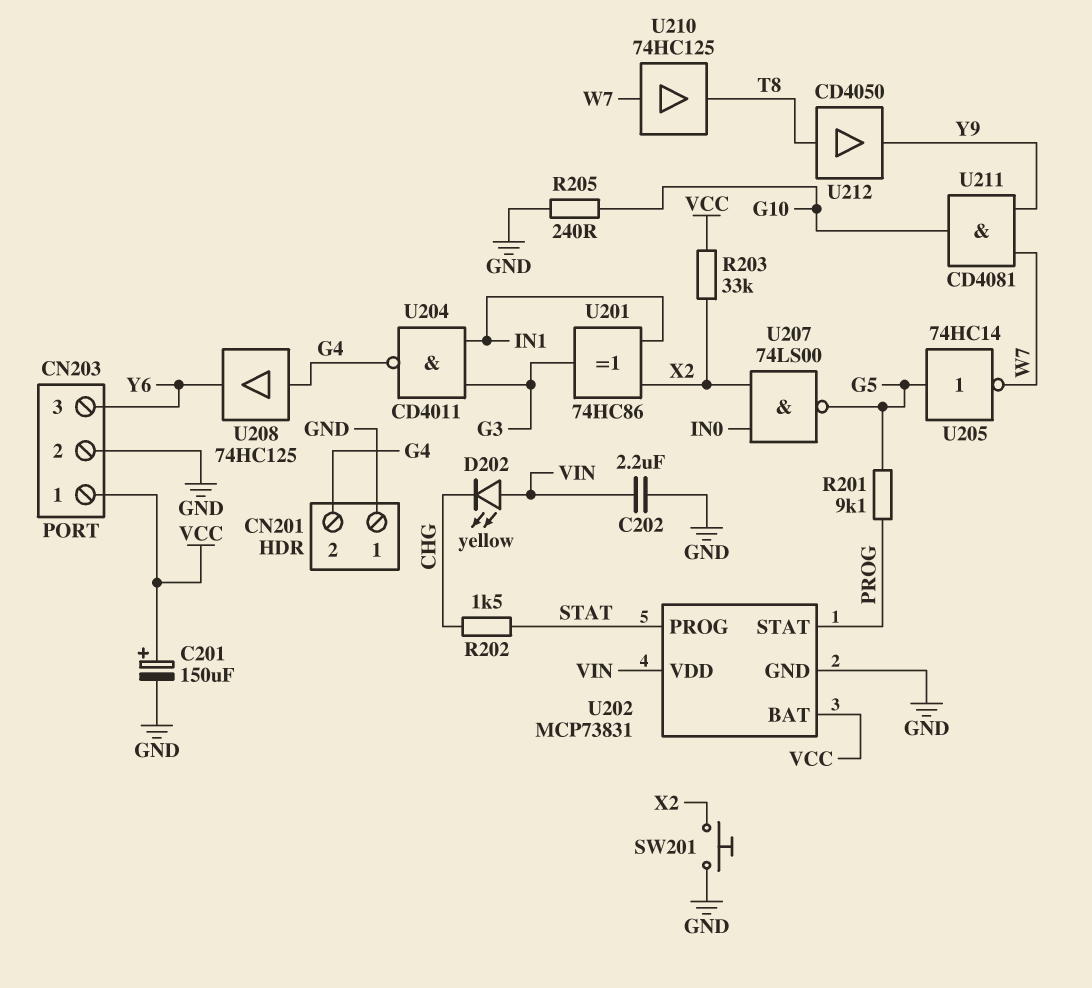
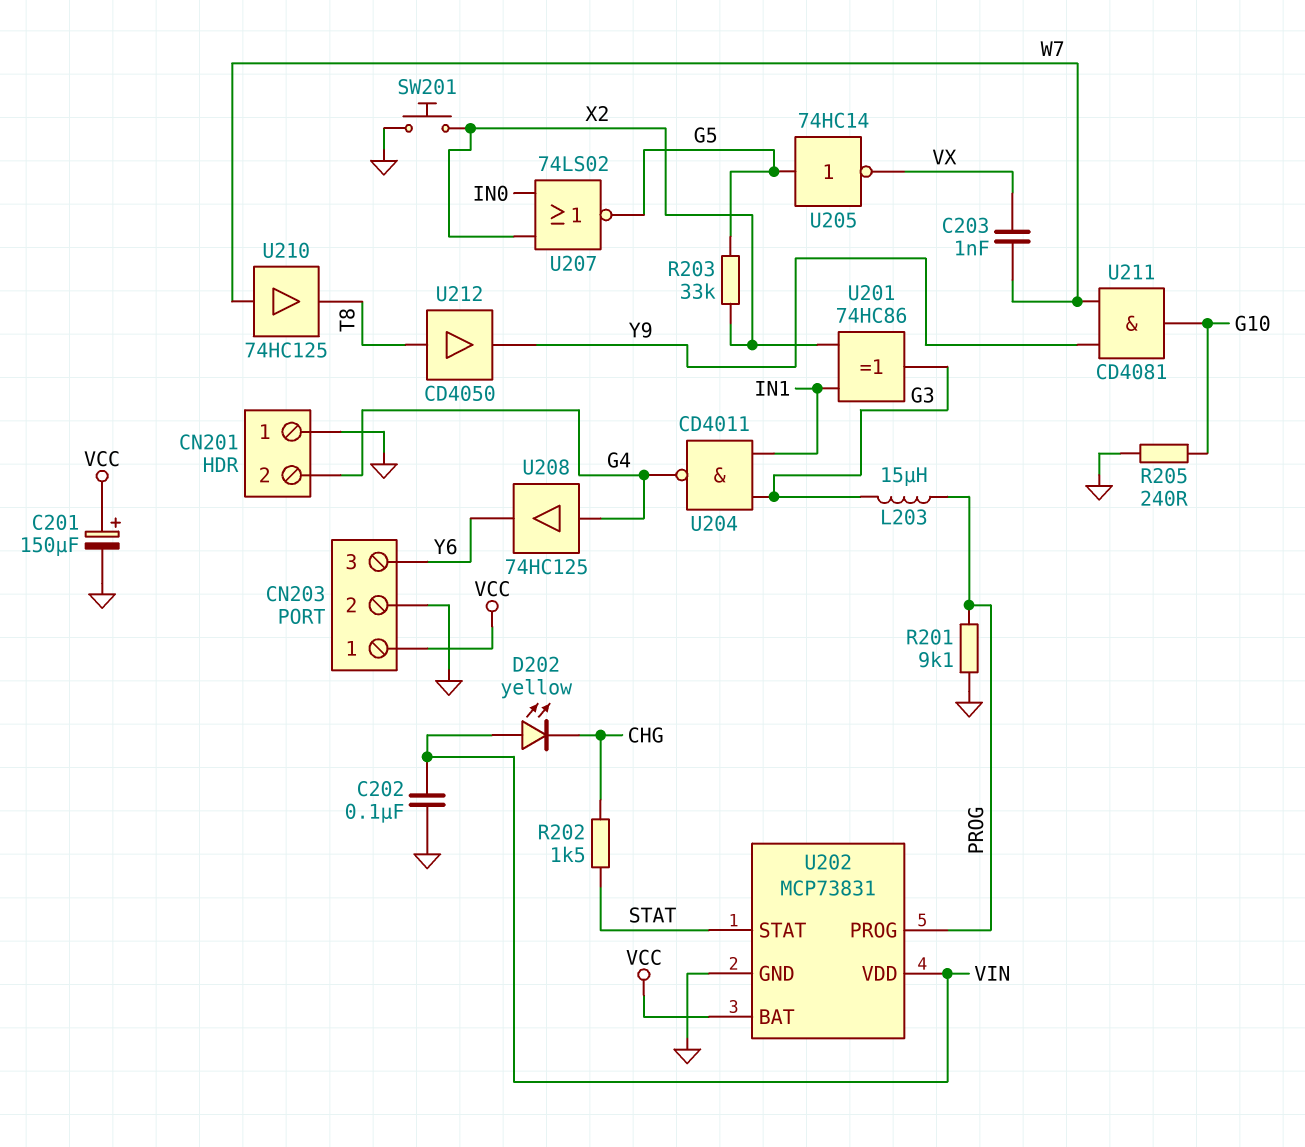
C202: 2.2uF (GND, VIN) -> 100nF (GND, VIN)
C203: none -> 1nF (VX, W7)
L203: none -> 15uH (G3, PROG)
R201: 9.1k (G5, PROG) -> 9.1k (GND, PROG)
R203: 33k (VCC, X2) -> 33k (G5, X2)
U202 pin PROG: STAT -> PROG
U202 pin STAT: PROG -> STAT
U205: NOT 74HC14 (in G5, out W7) -> NOT 74HC14 (in G5, out VX)
U207: NAND 74LS00 (in IN0, in X2, out G5) -> NOR 74LS02 (in IN0, in X2, out G5)

